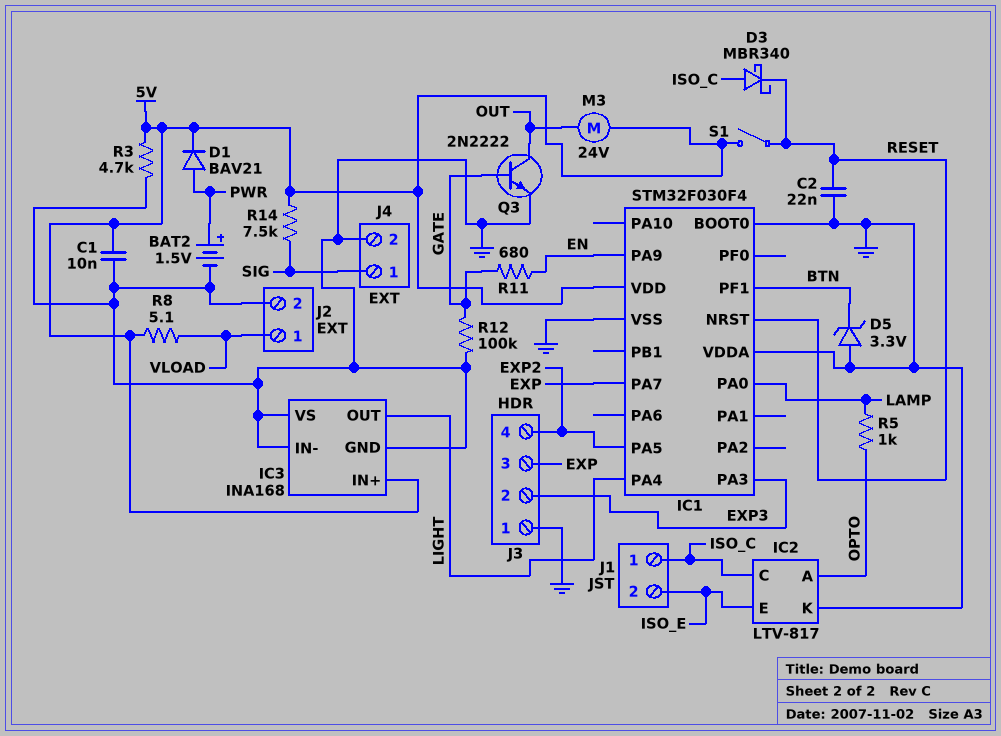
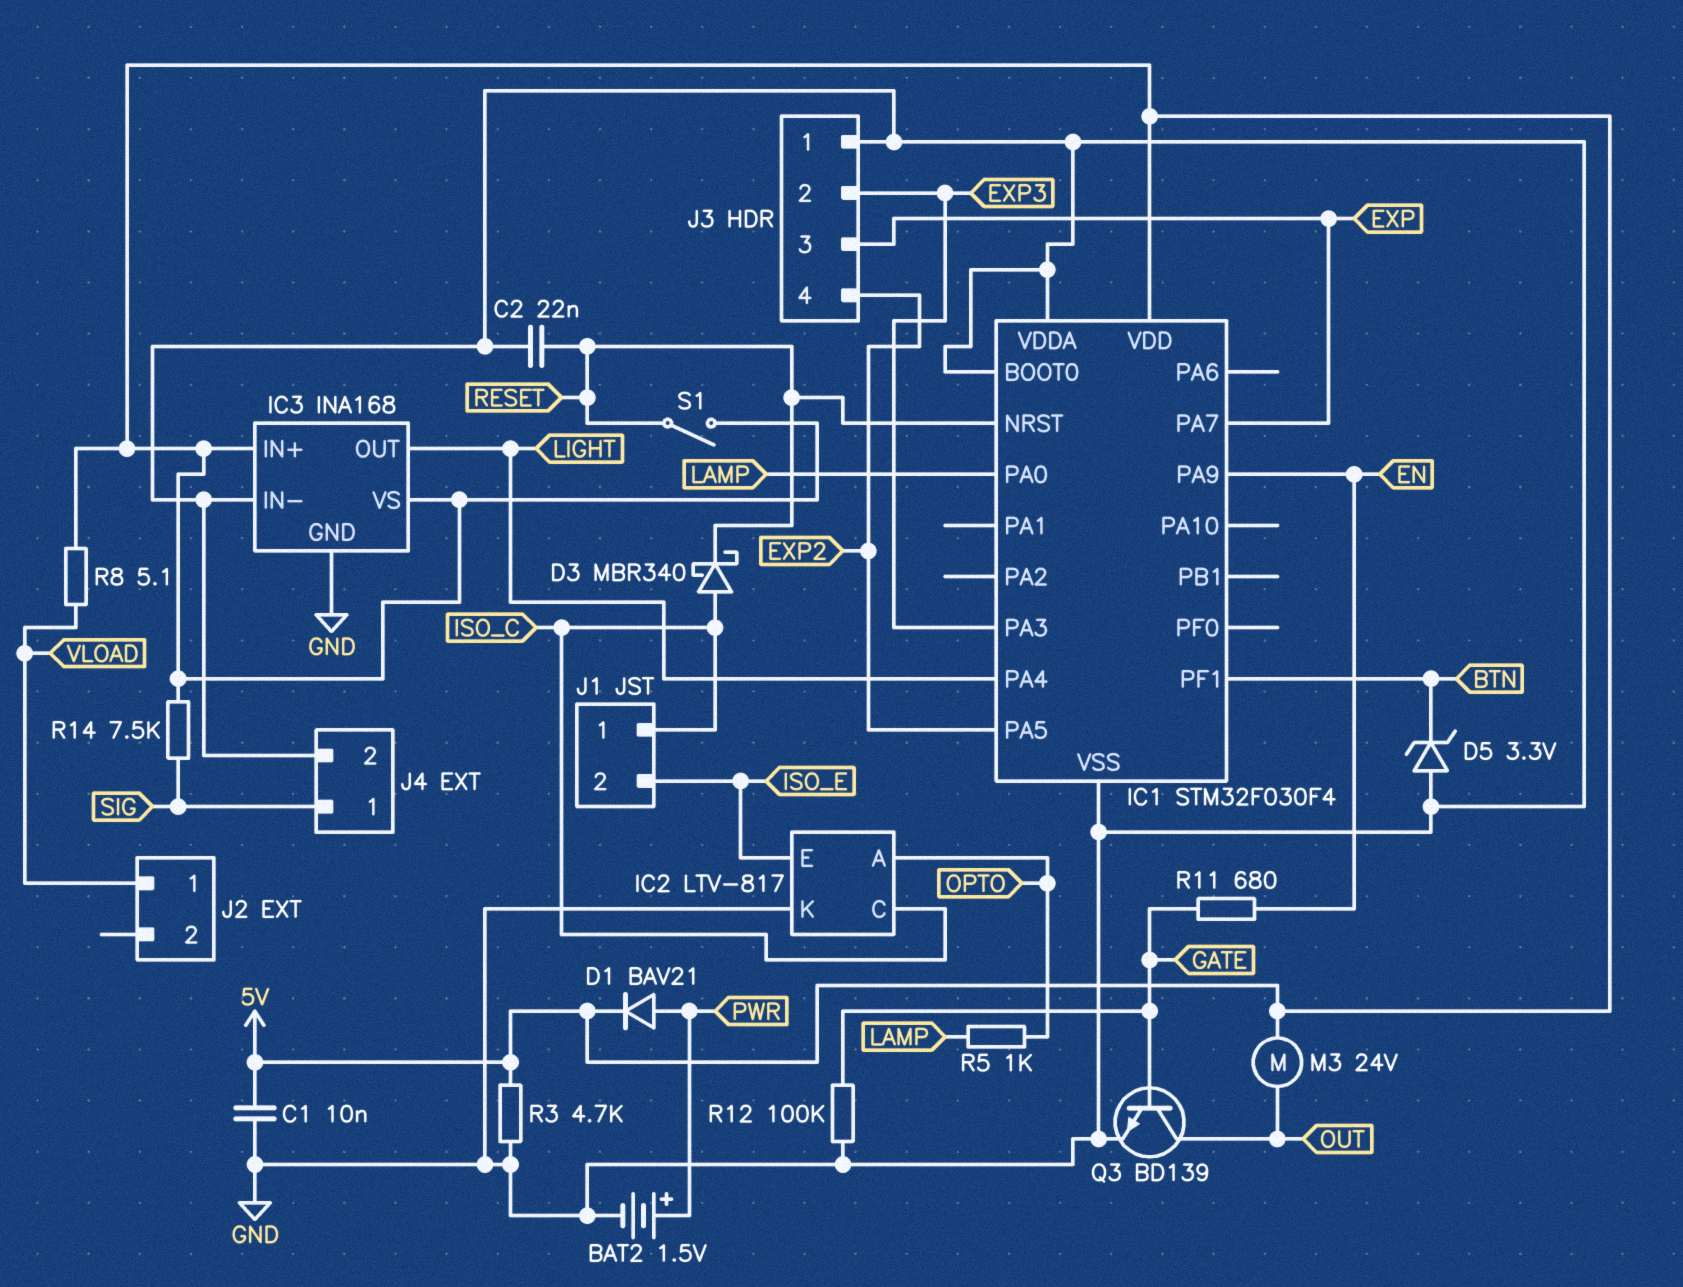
IC3 pin VS: GND -> 5V
J2 pin 2: GND -> none
Q3: NPN 2N2222 (B GATE, C OUT, E GND) -> NPN BD139 (B GATE, C OUT, E GND)

